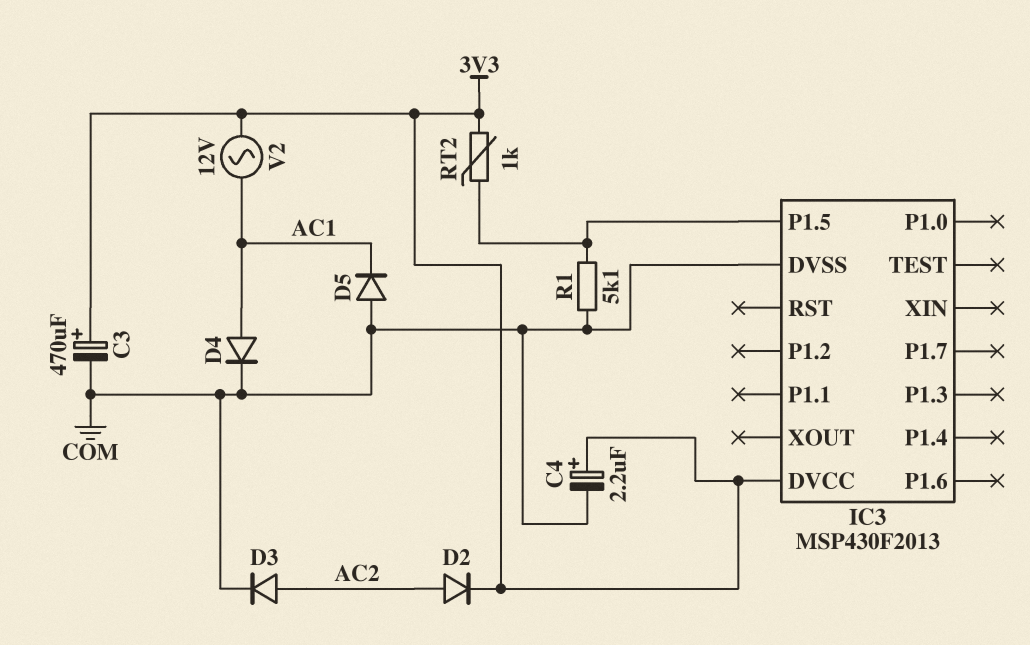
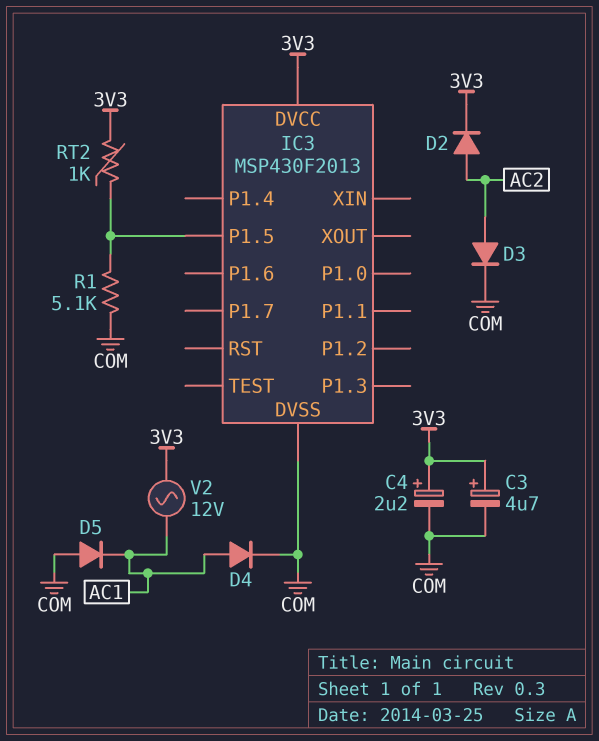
C3: 470uF (plus 3V3, minus COM) -> 4.7uF (plus 3V3, minus COM)

